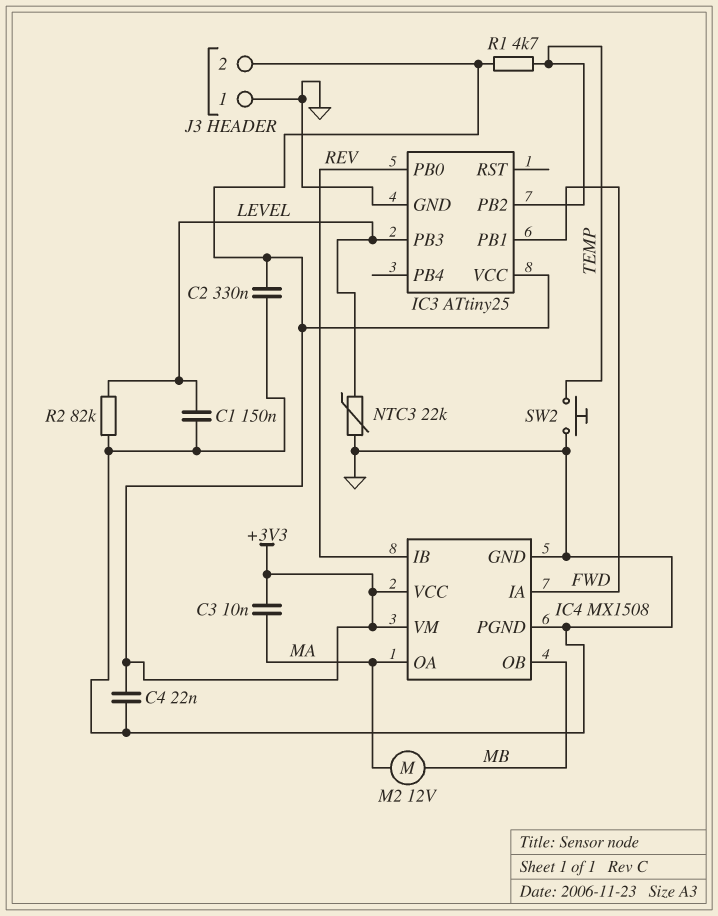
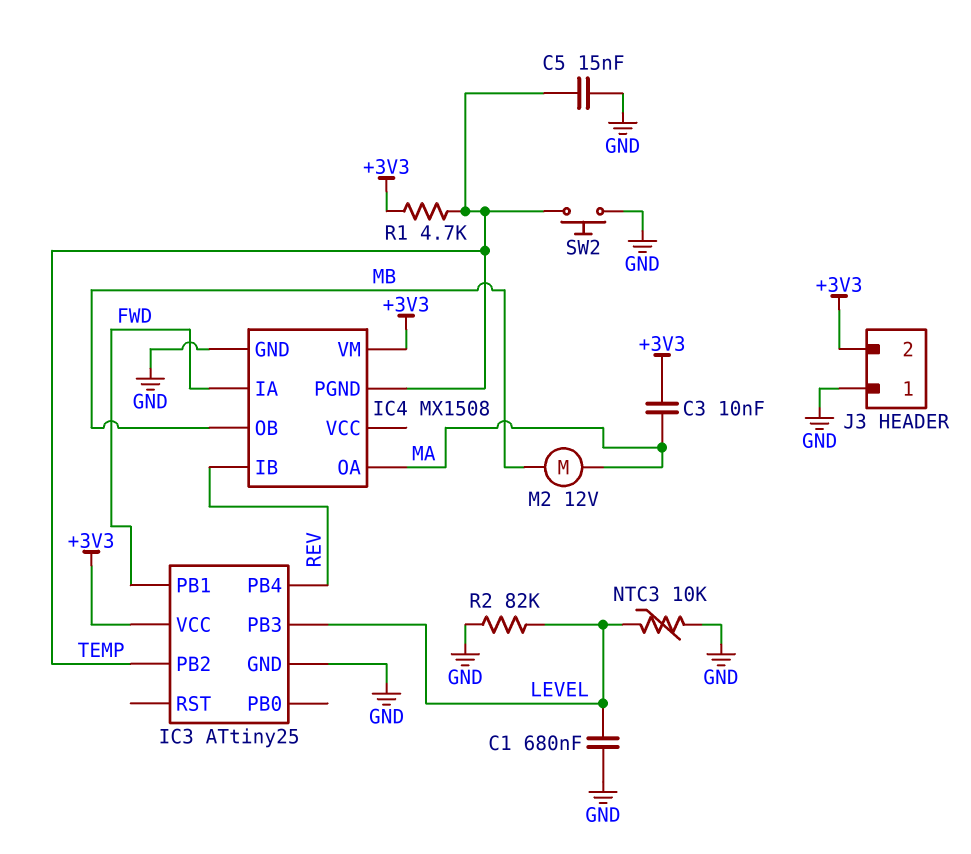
C1: 150nF (GND, LEVEL) -> 680nF (GND, LEVEL)
C2: 330nF (+3V3, GND) -> none
C4: 22nF (+3V3, GND) -> none
C5: none -> 15nF (GND, TEMP)
IC3 pin PB0: REV -> none
IC3 pin PB4: none -> REV
IC4 pin PGND: GND -> TEMP
IC4 pin VCC: +3V3 -> none
NTC3: 22k (GND, LEVEL) -> 10k (GND, LEVEL)

